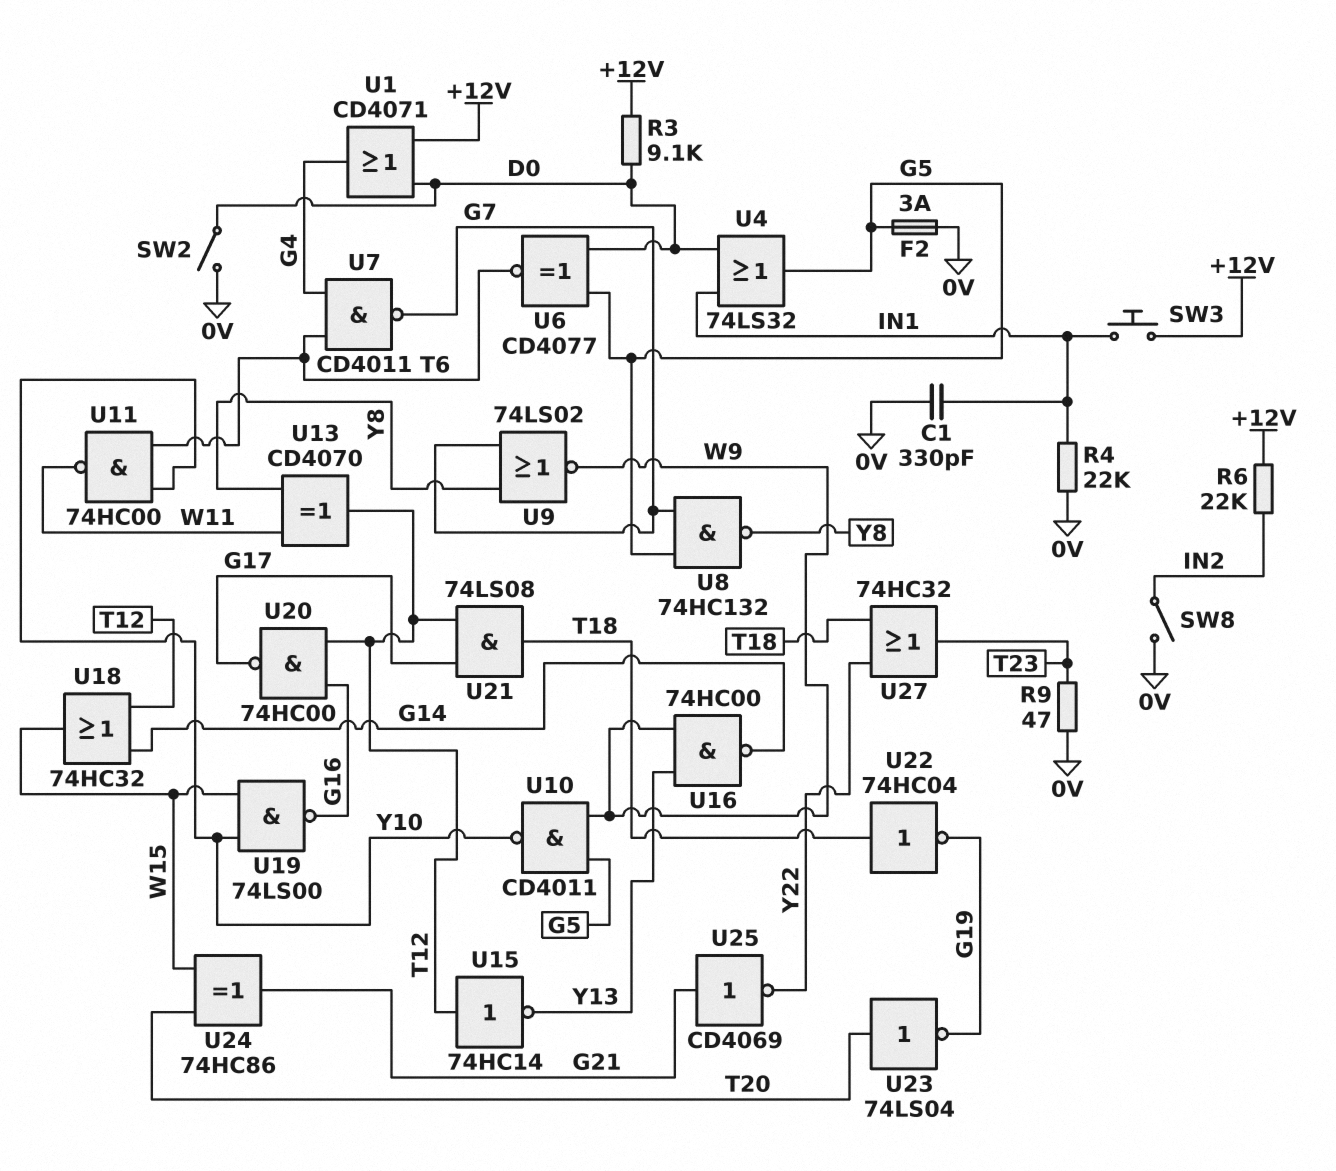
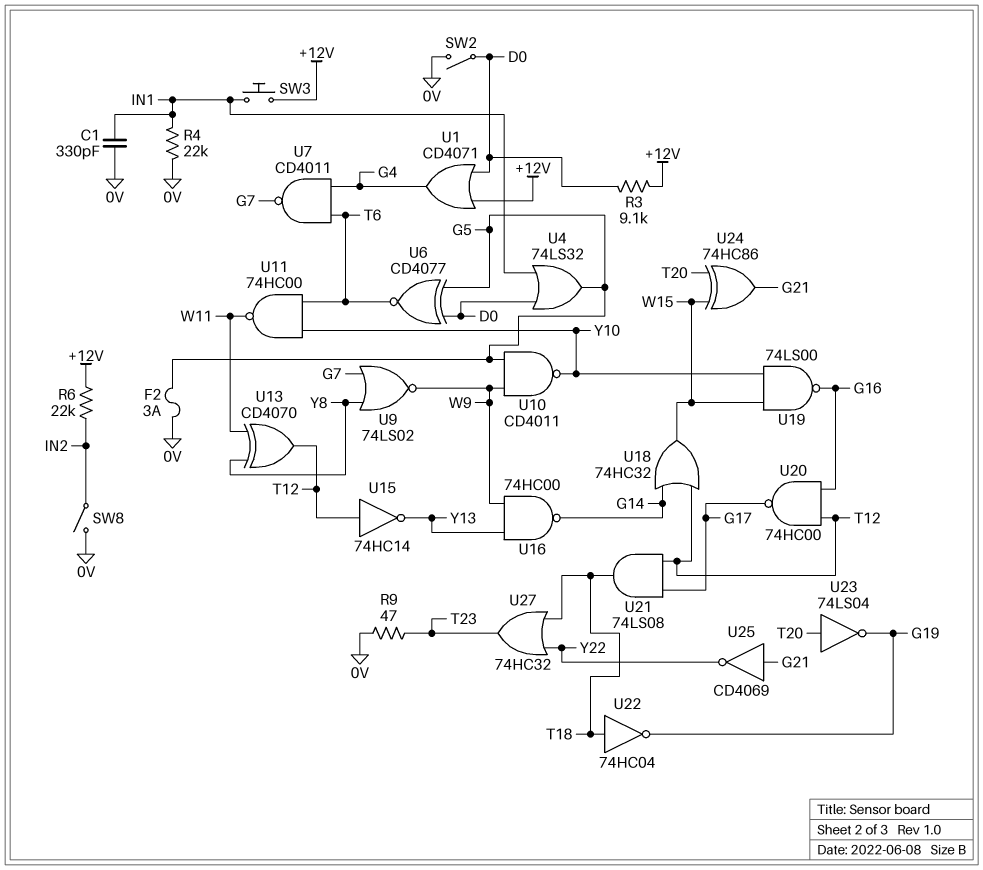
U8: NAND 74HC132 (in G5, in G7, out Y8) -> none

